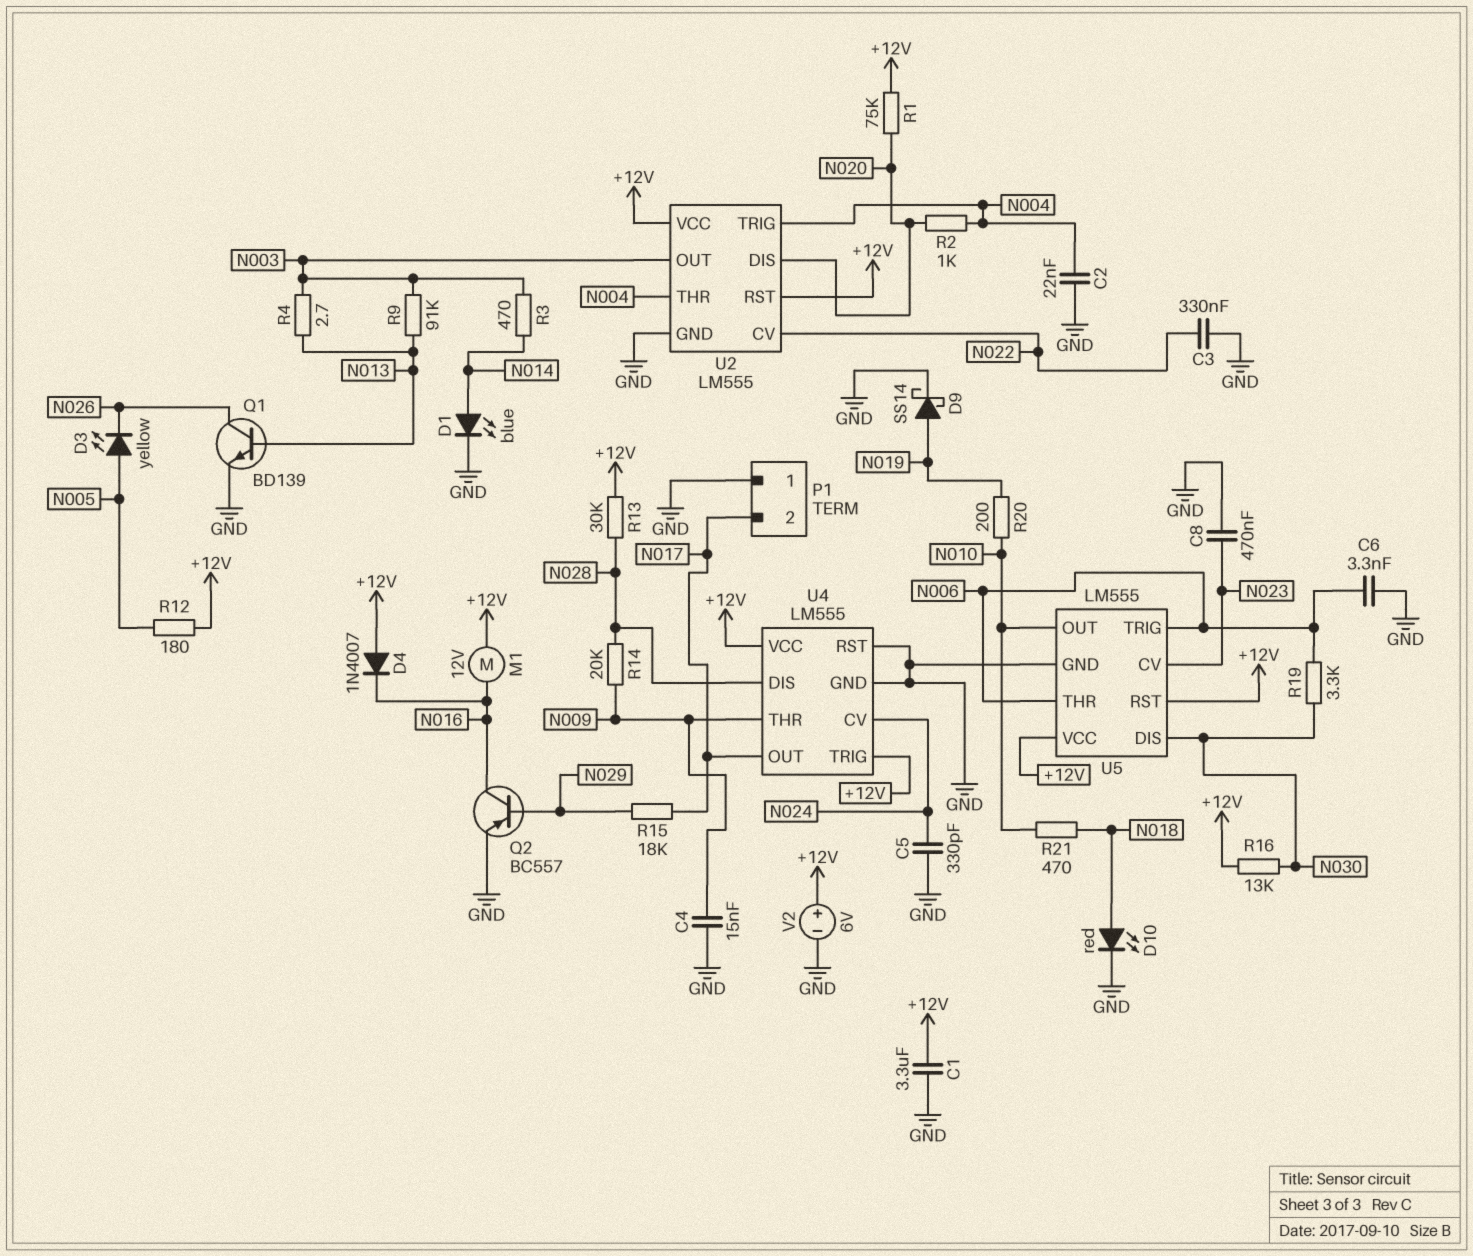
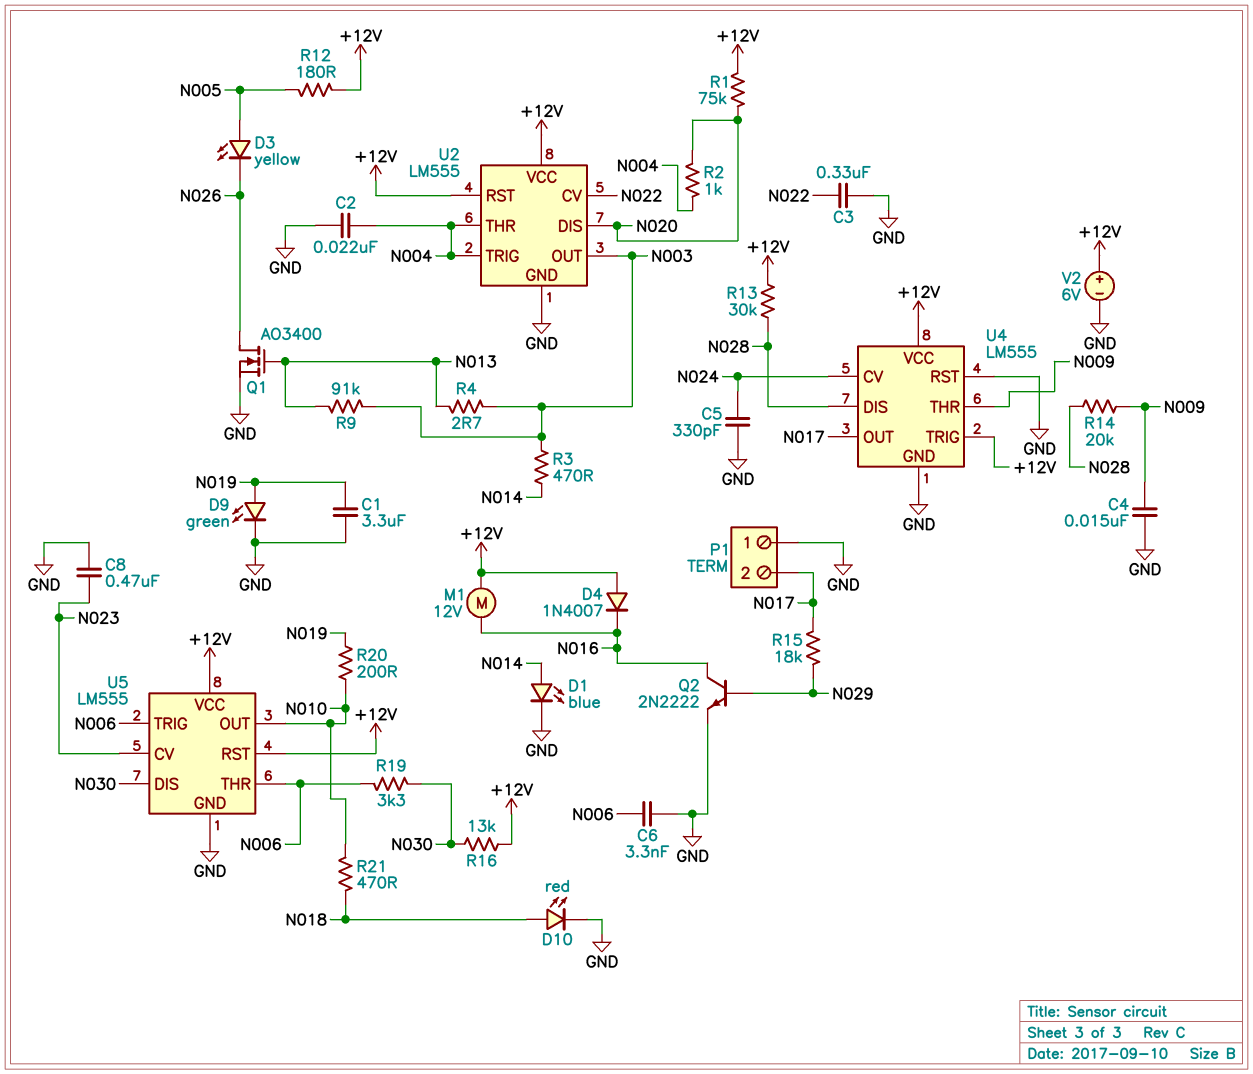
C1: 3.3uF (+12V, GND) -> 3.3uF (GND, N019)
D9: schottky SS14 (A N019, K GND) -> LED green (A N019, K GND)
Q1: NPN BD139 (B N013, C N026, E GND) -> NMOS AO3400 (G N013, D N026, S GND)
Q2: PNP BC557 (B N029, C N016, E GND) -> NPN 2N2222 (B N029, C N016, E GND)

